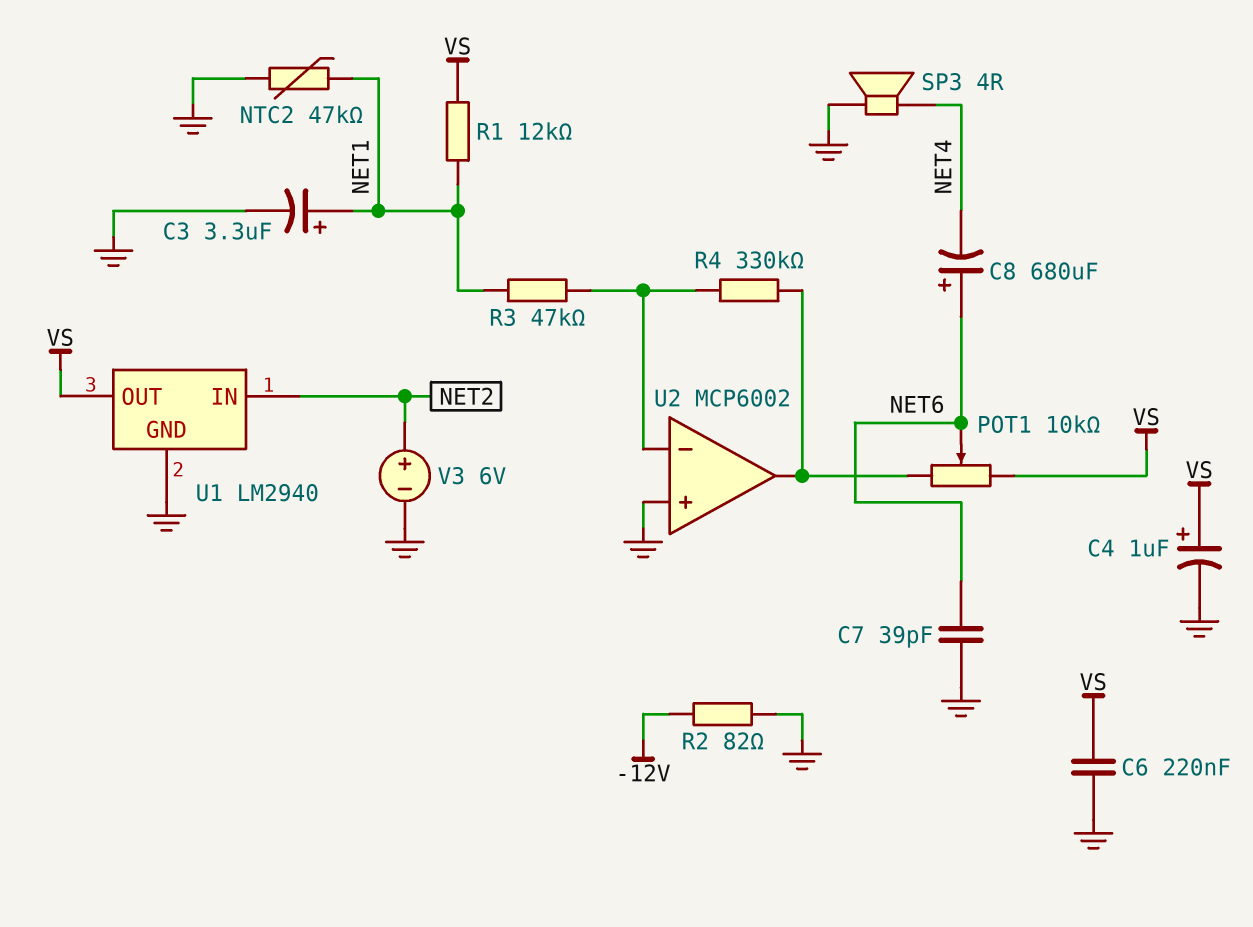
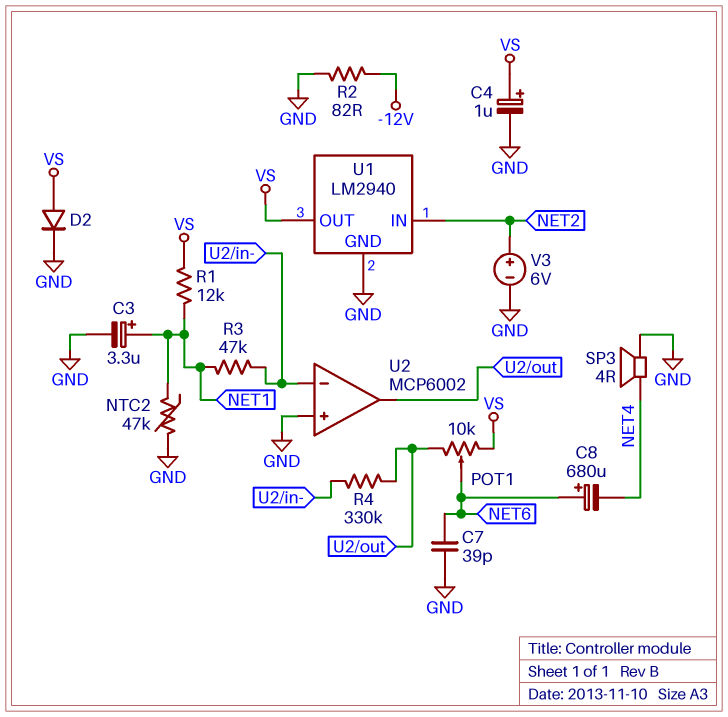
C6: 220nF (GND, VS) -> none
D2: none -> diode (A VS, K GND)

